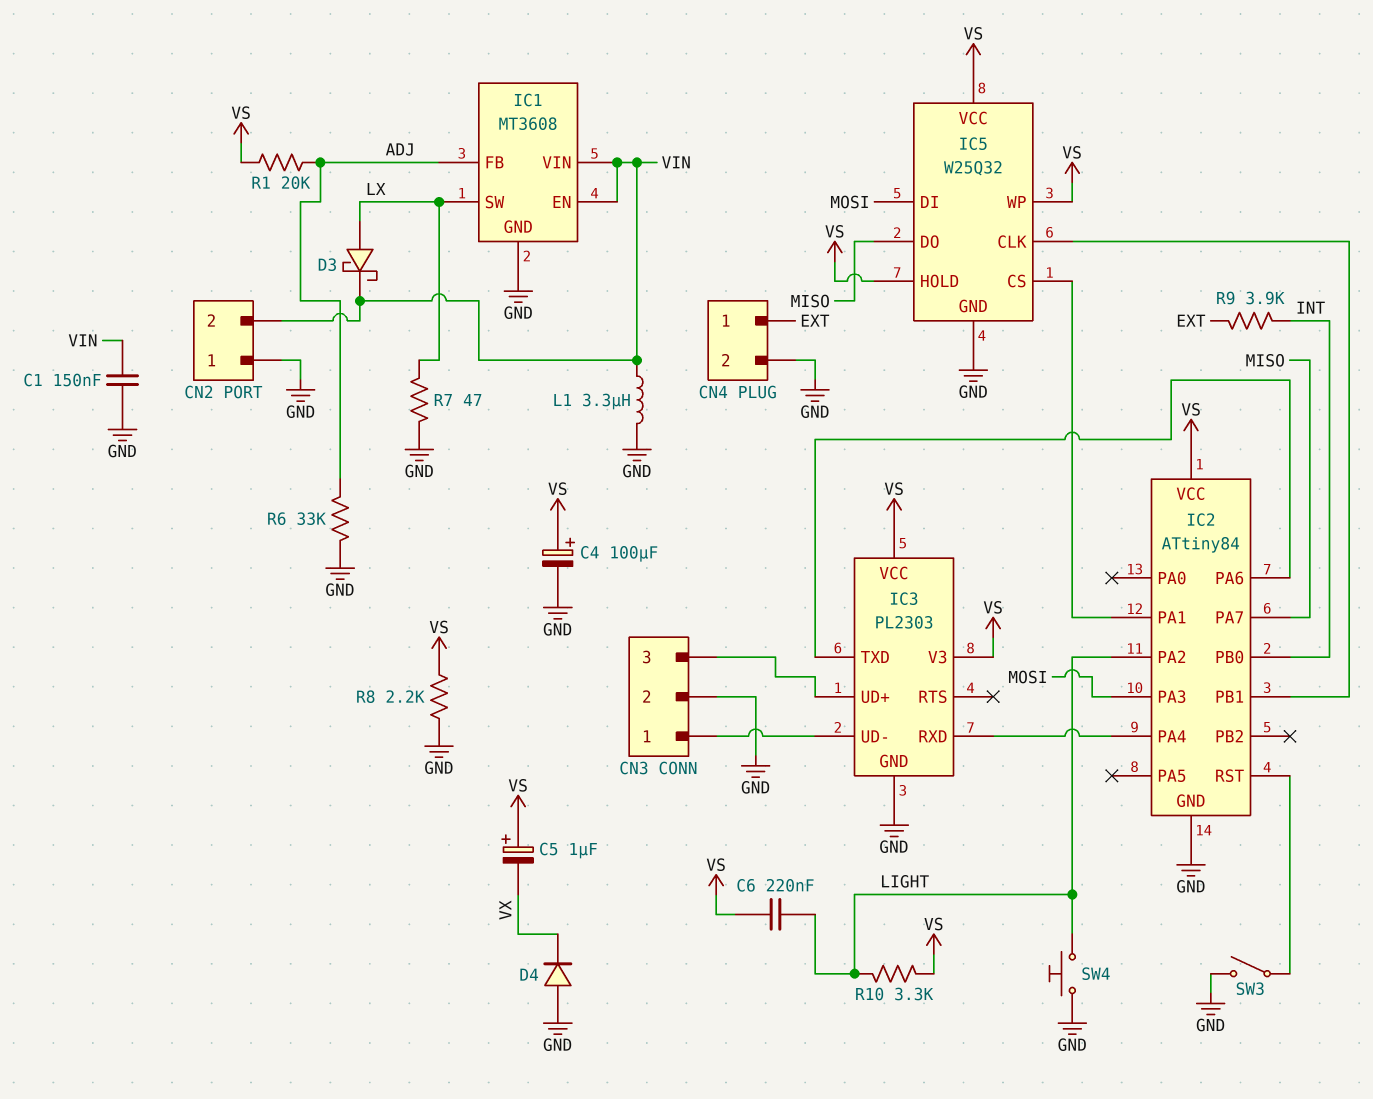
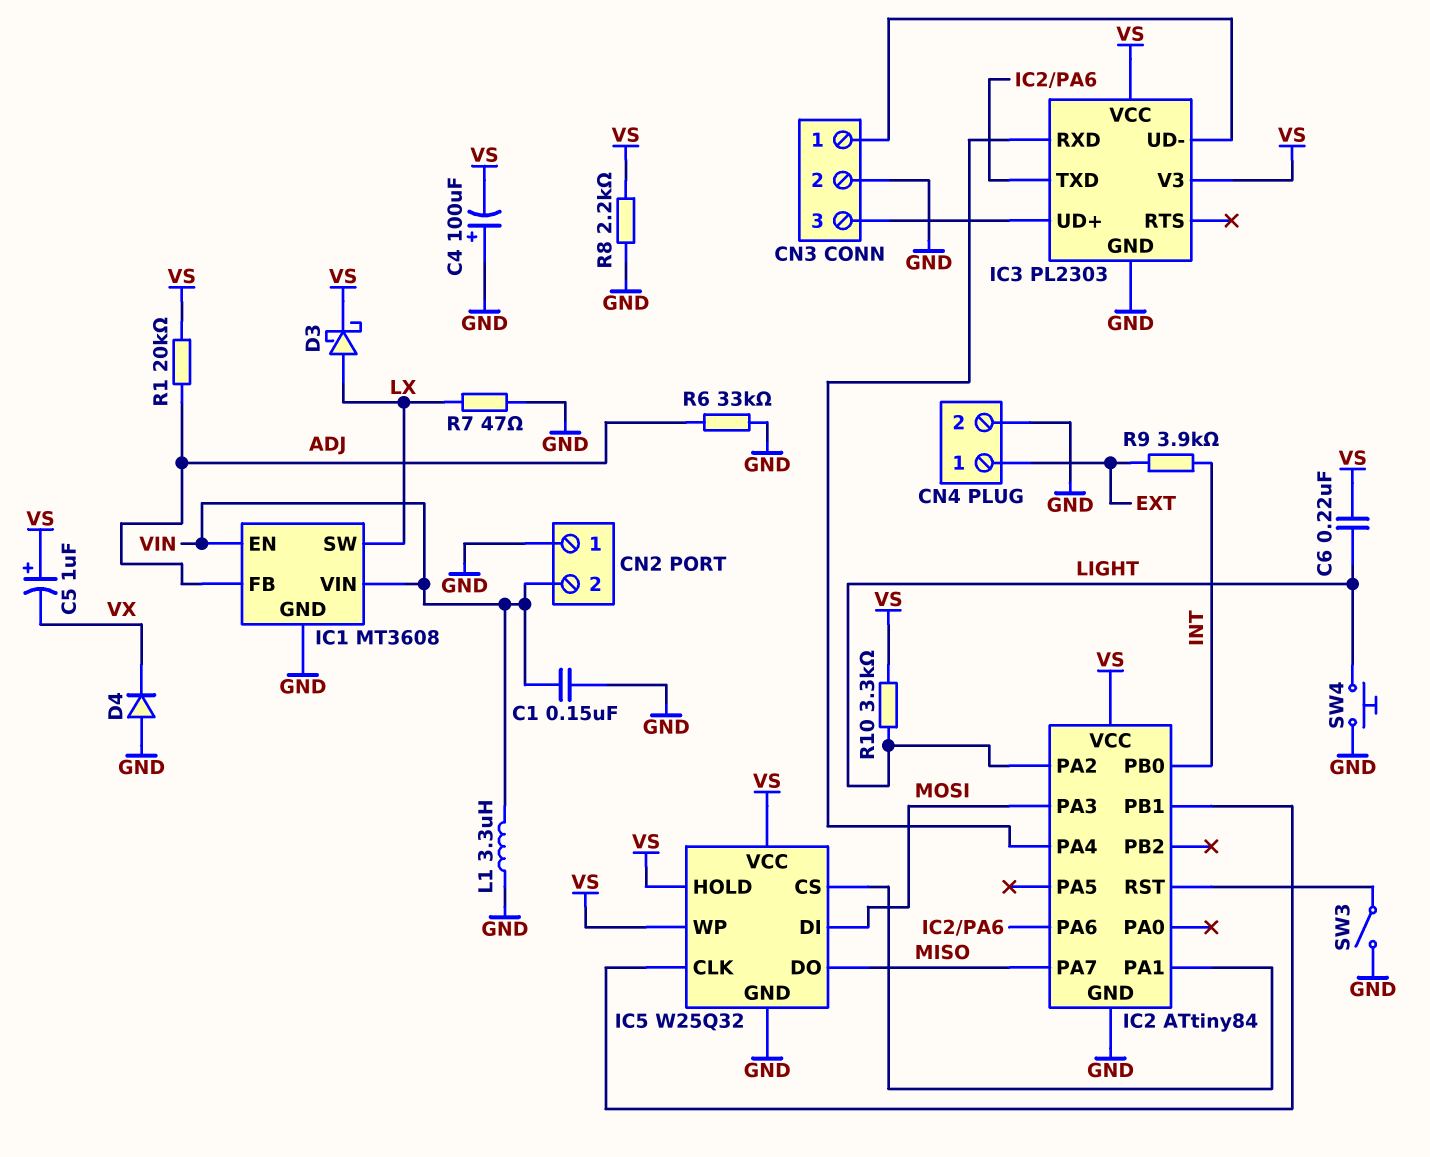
C4: 100uF (plus VS, minus GND) -> 100uF (plus GND, minus VS)
D3: schottky (A LX, K VIN) -> schottky (A LX, K VS)

